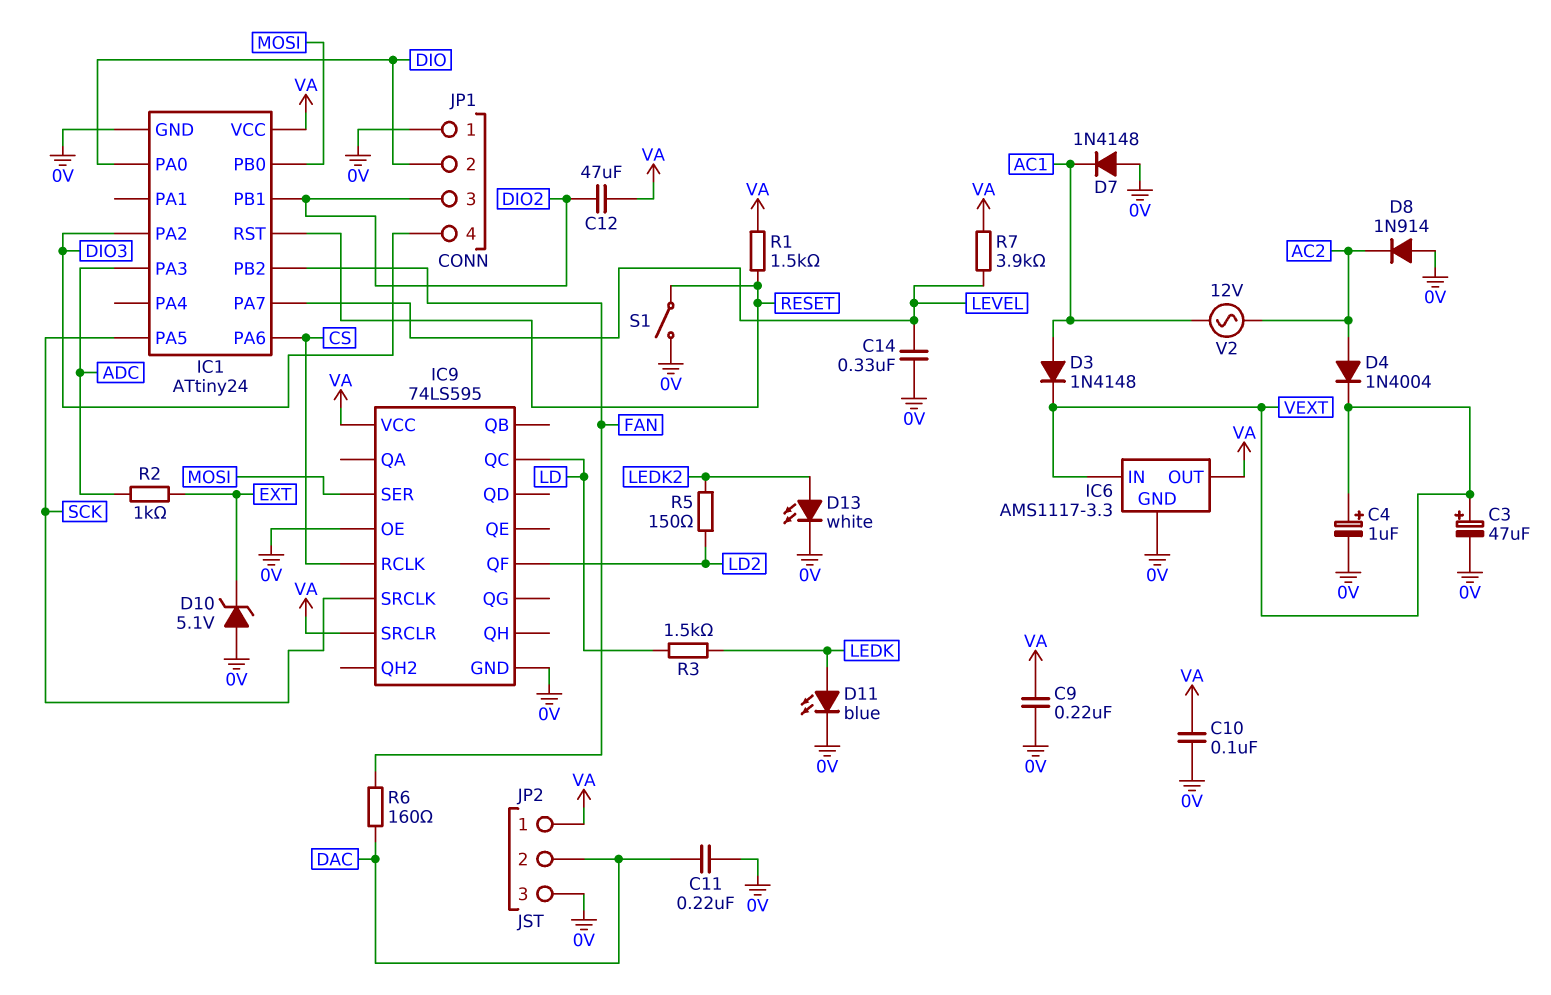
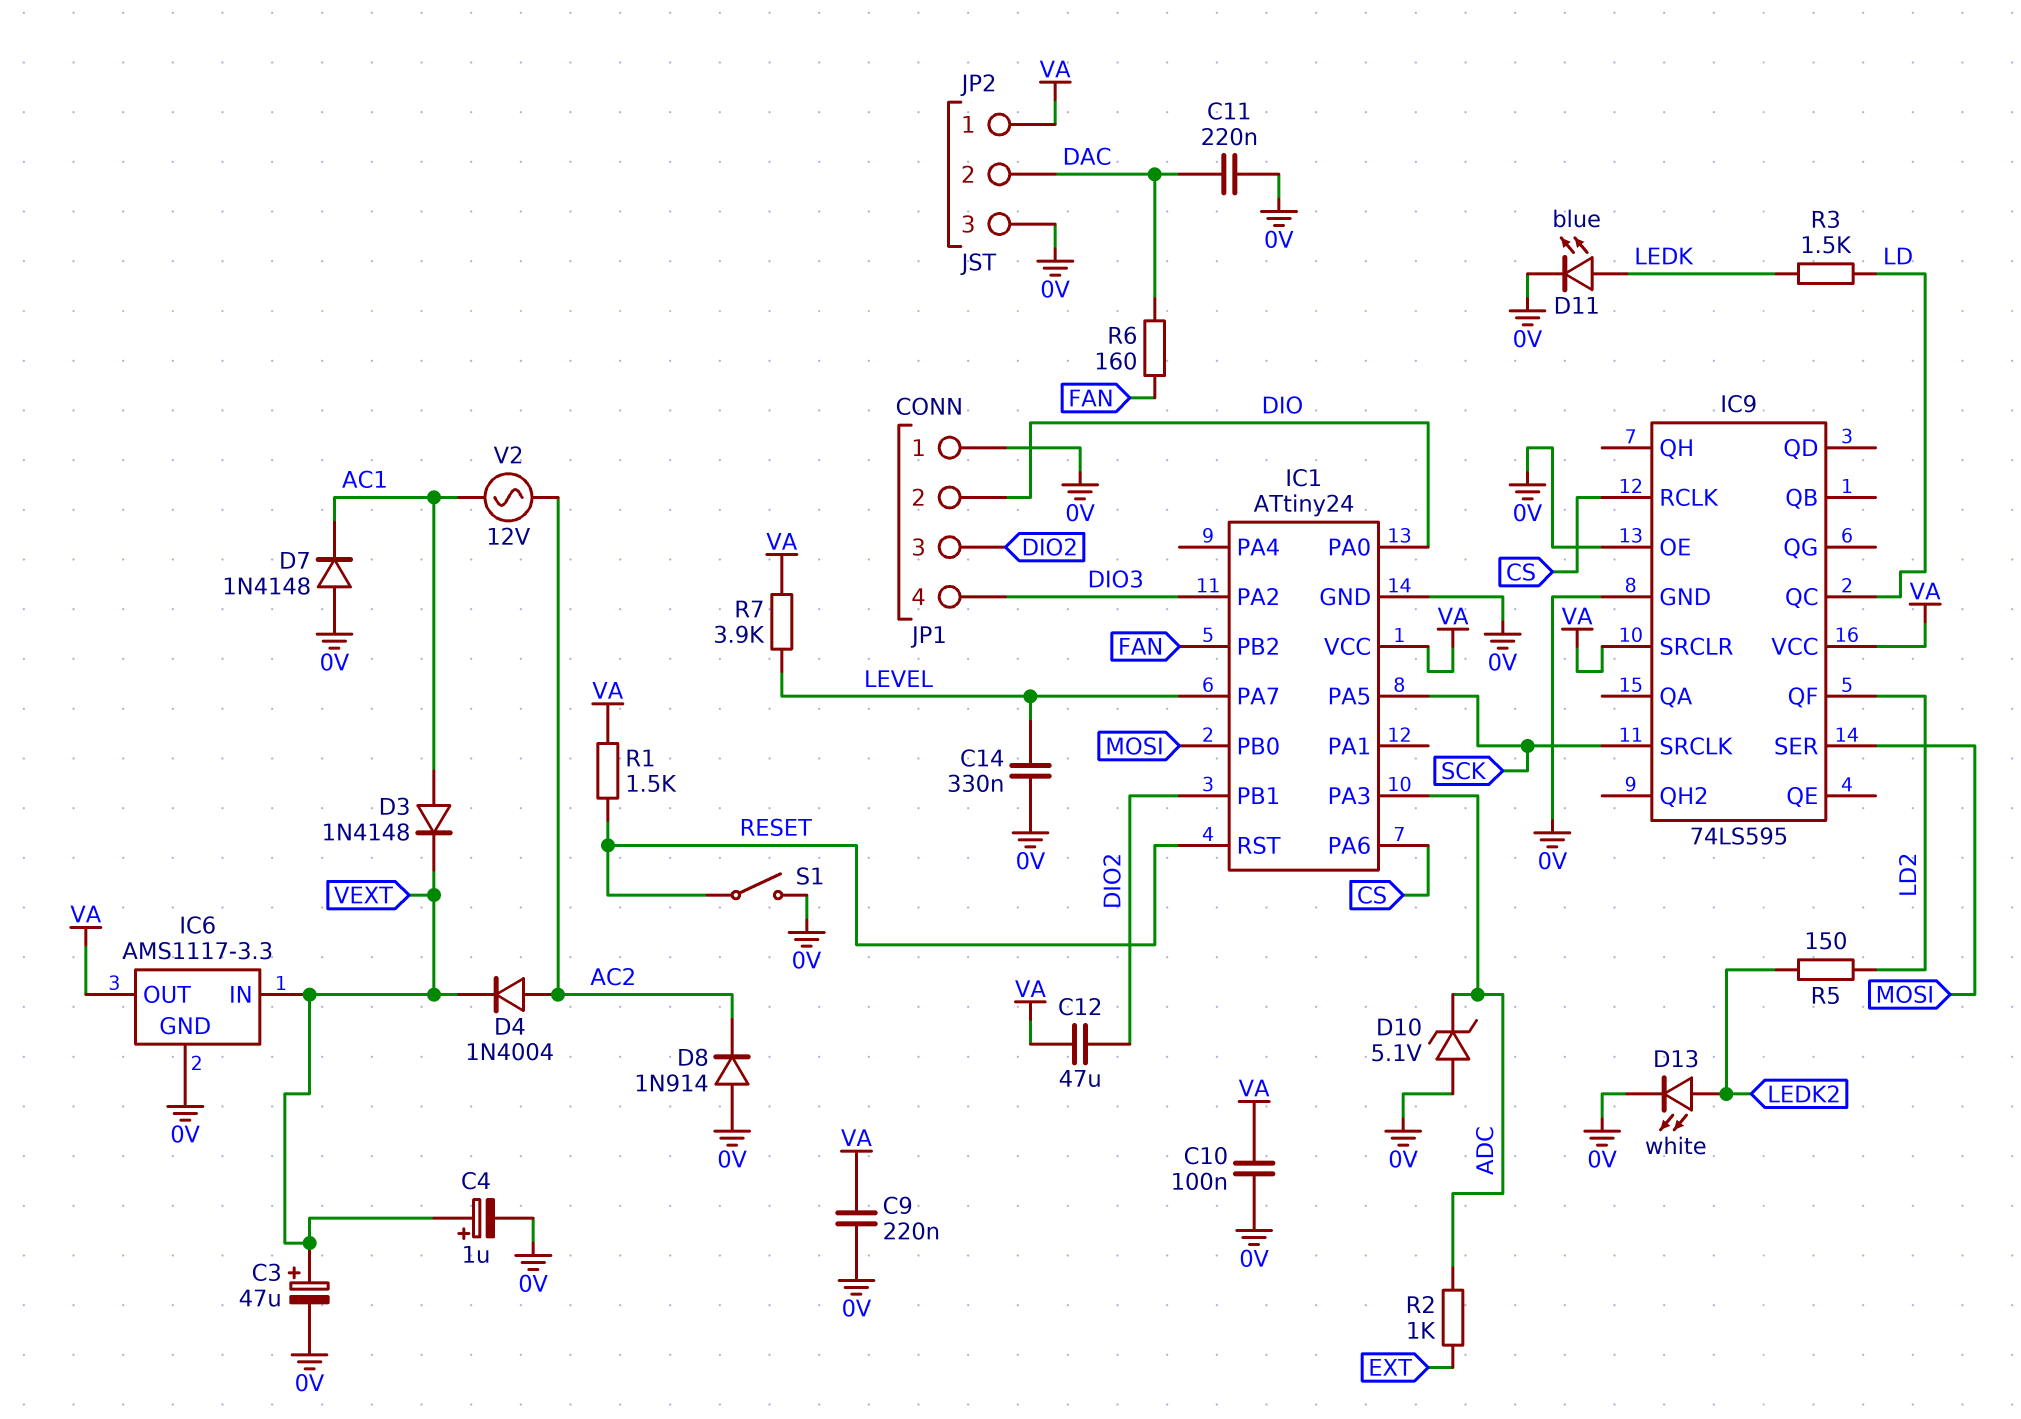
D10: zener 5.1V (A 0V, K EXT) -> zener 5.1V (A 0V, K ADC)

